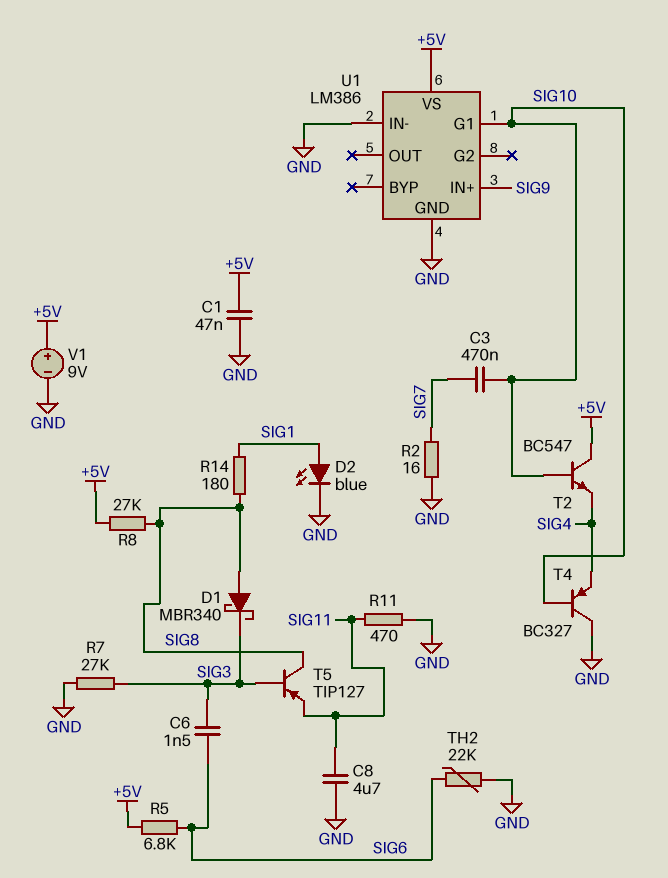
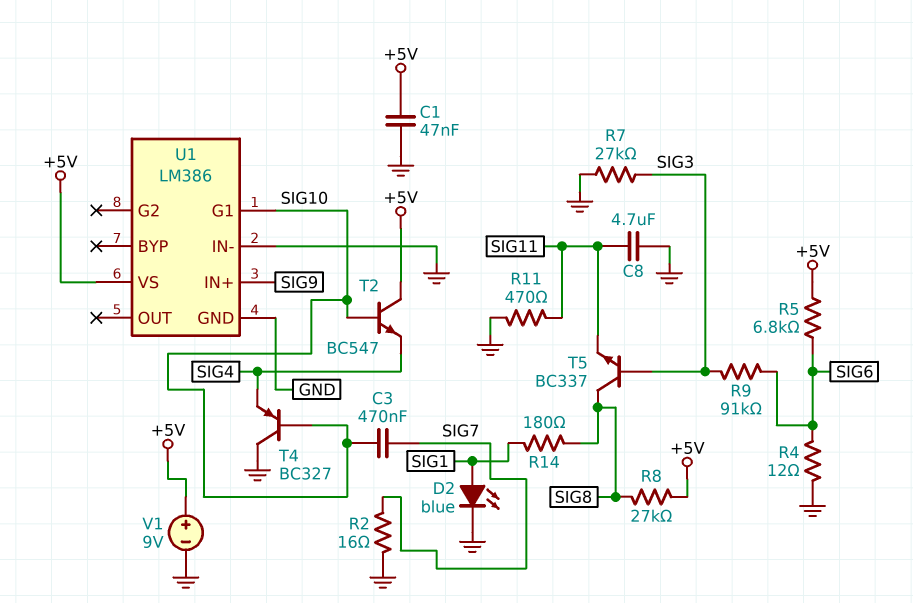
C6: 1.5nF (SIG3, SIG6) -> none
D1: schottky MBR340 (A SIG8, K SIG3) -> none
R4: none -> 12 (GND, SIG6)
R9: none -> 91k (SIG3, SIG6)
T5: PNP TIP127 (B SIG3, C SIG8, E SIG11) -> NPN BC337 (B SIG3, C SIG8, E SIG11)
TH2: 22k (GND, SIG6) -> none

